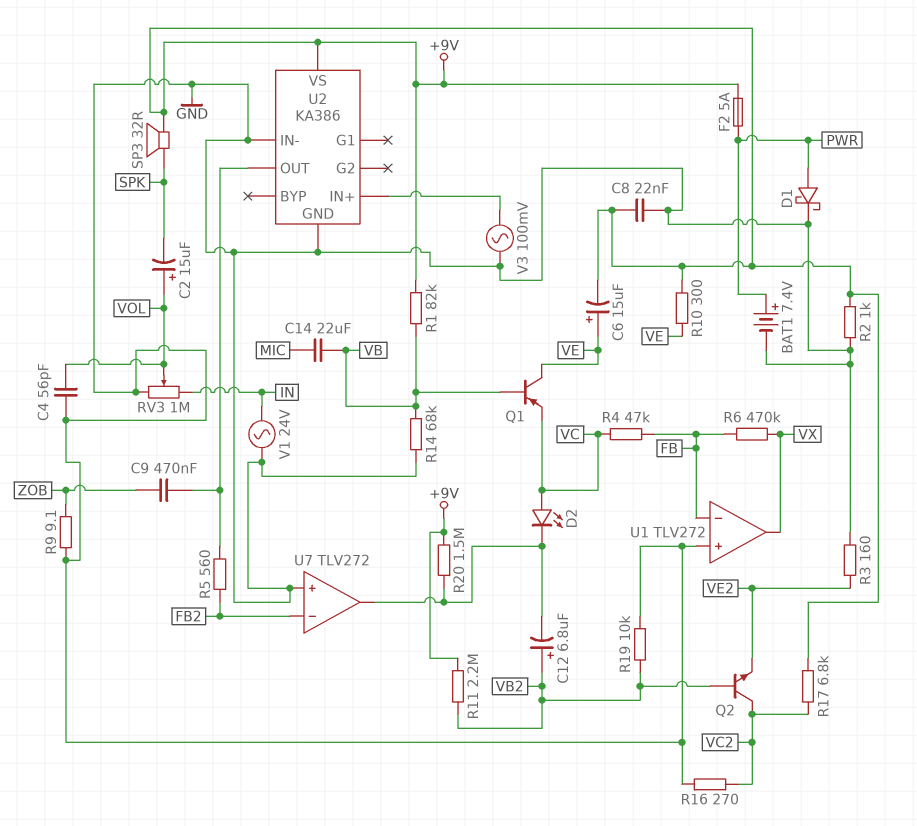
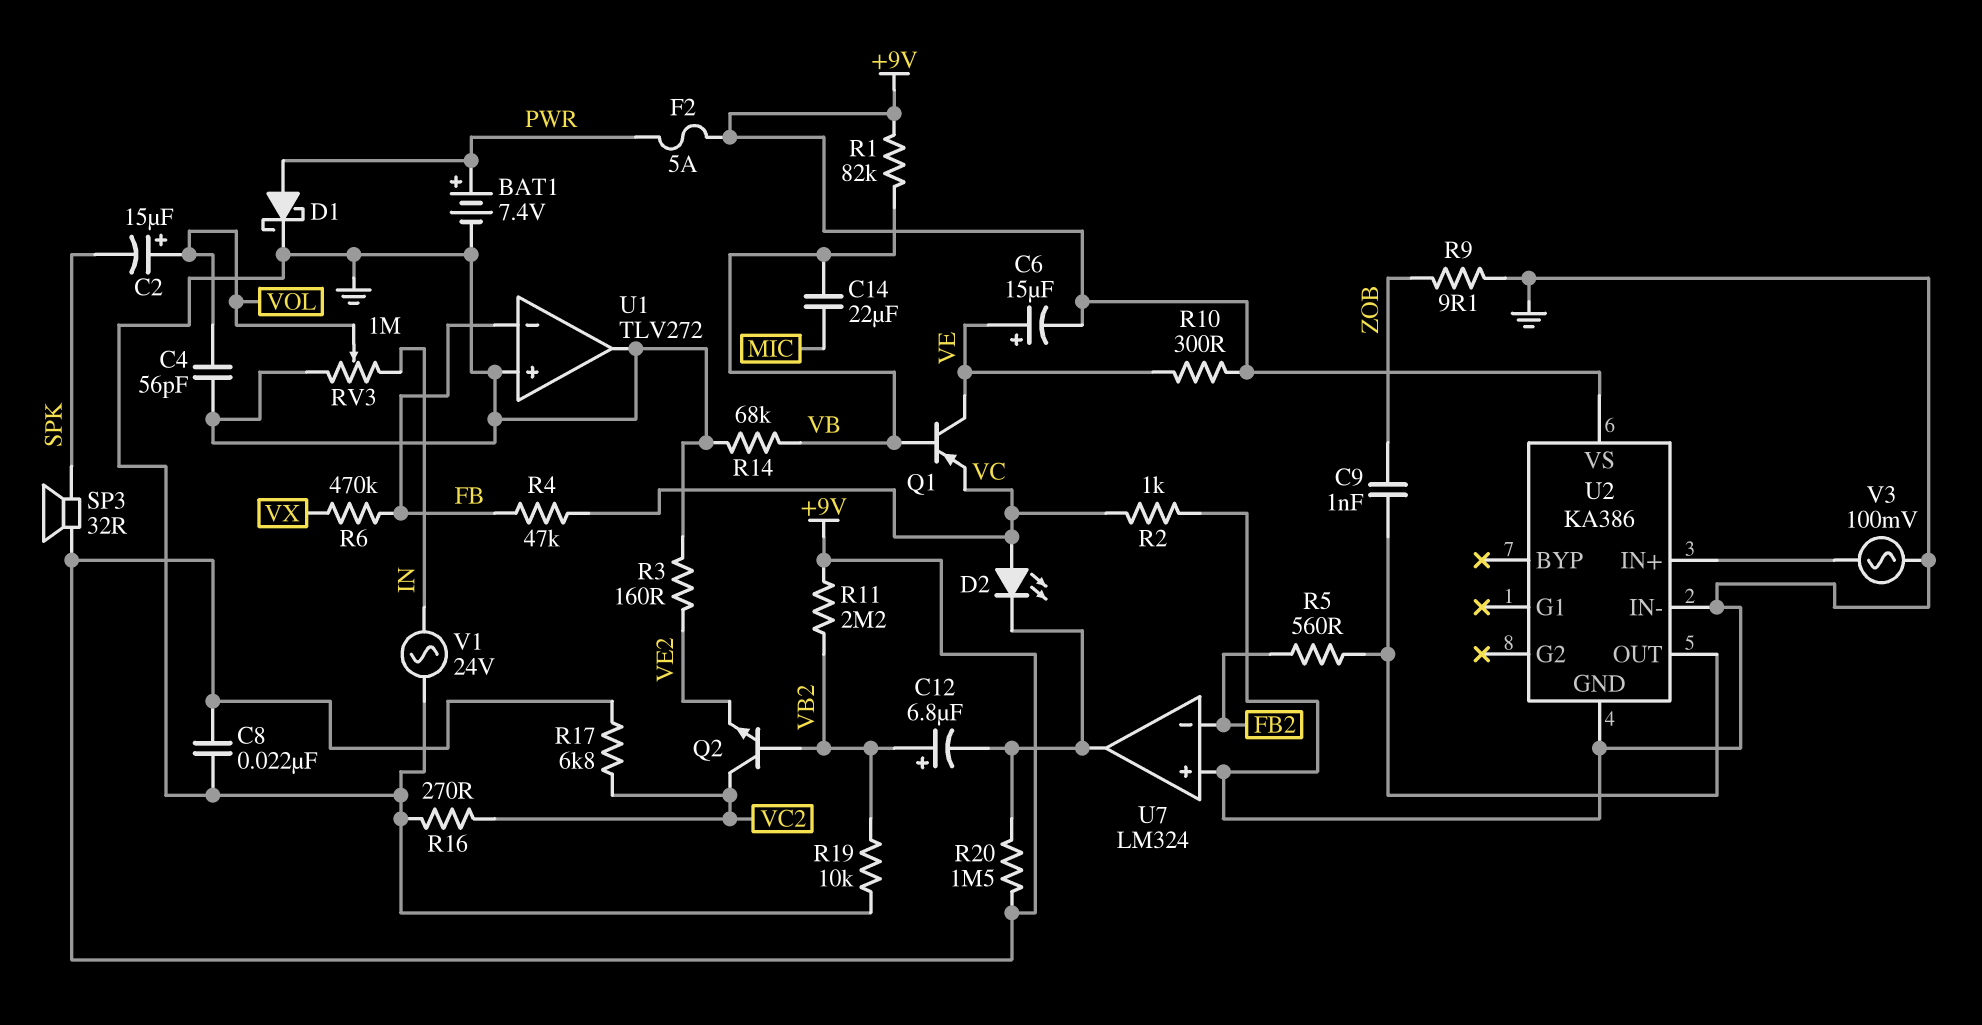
C9: 470nF (U2/OUT, ZOB) -> 1nF (U2/OUT, ZOB)
R2: 1k (+9V, GND) -> 1k (GND, VC)
U1 pin out: VX -> GND
U7: TLV272 -> LM324

